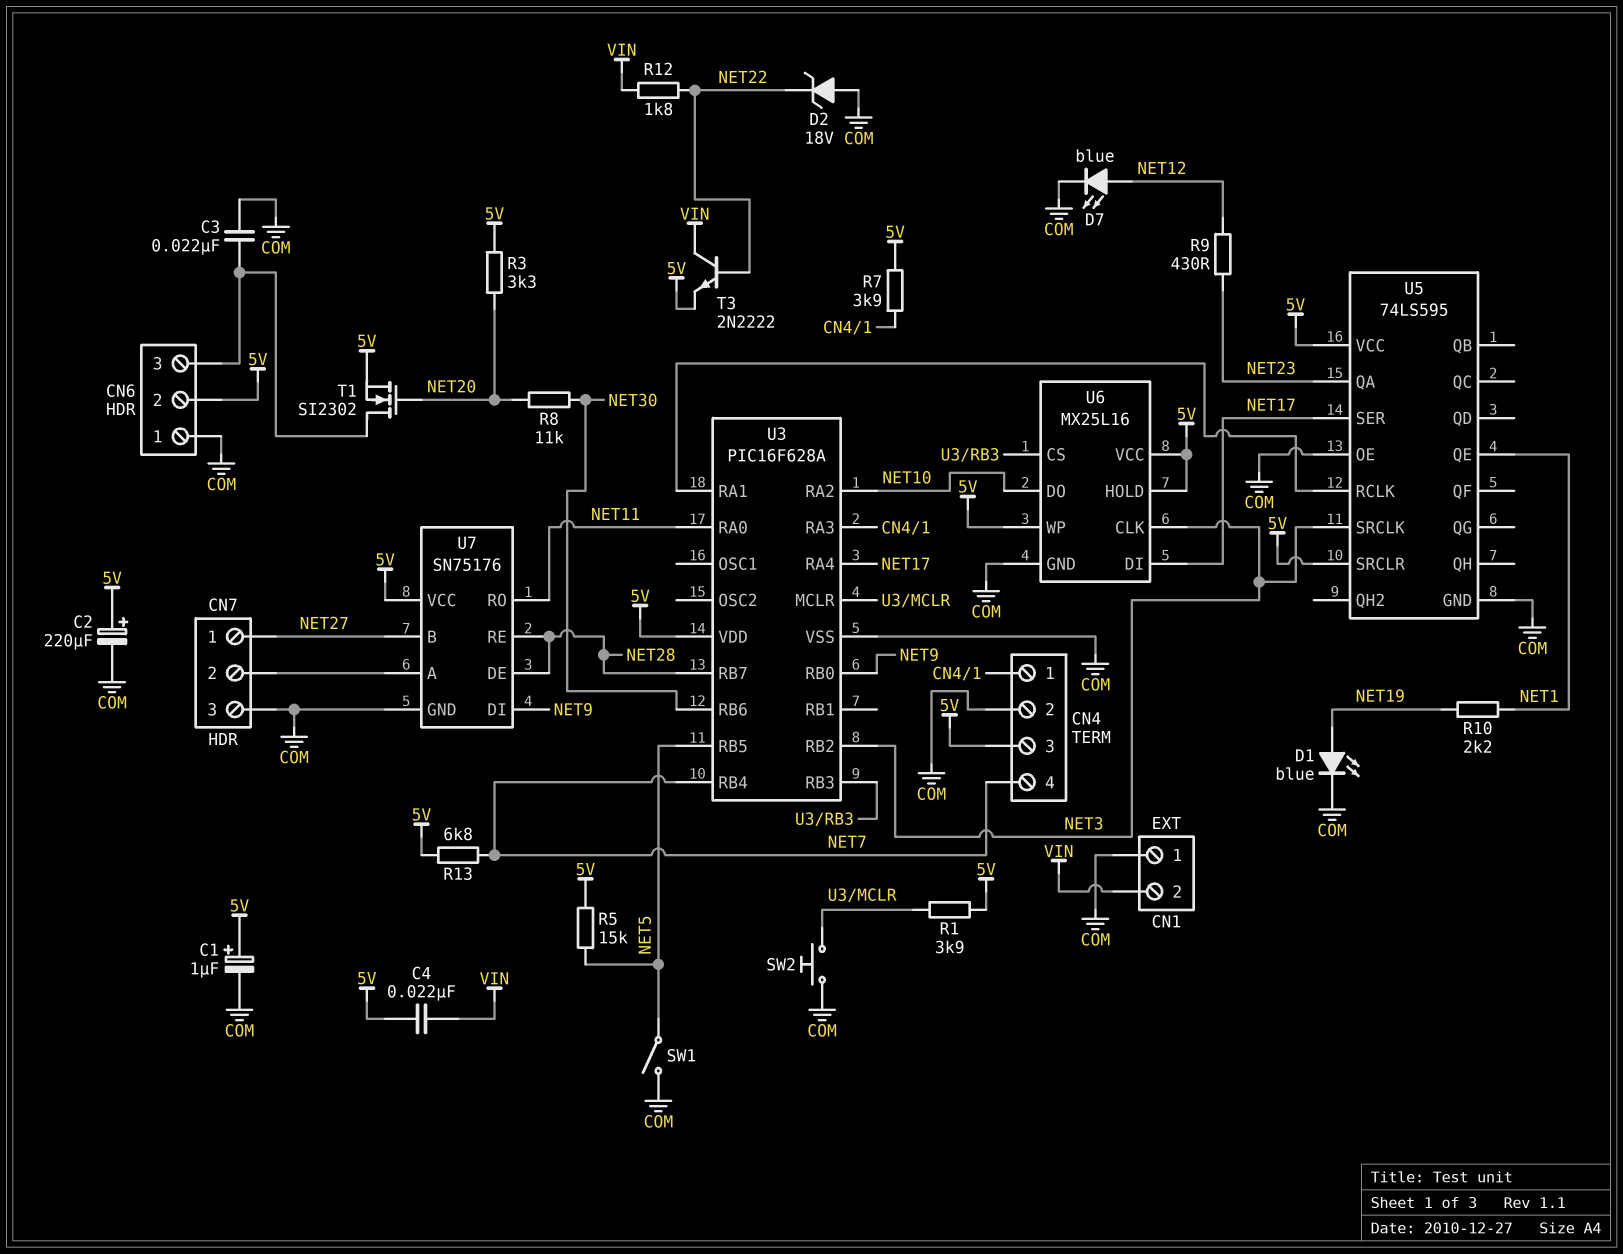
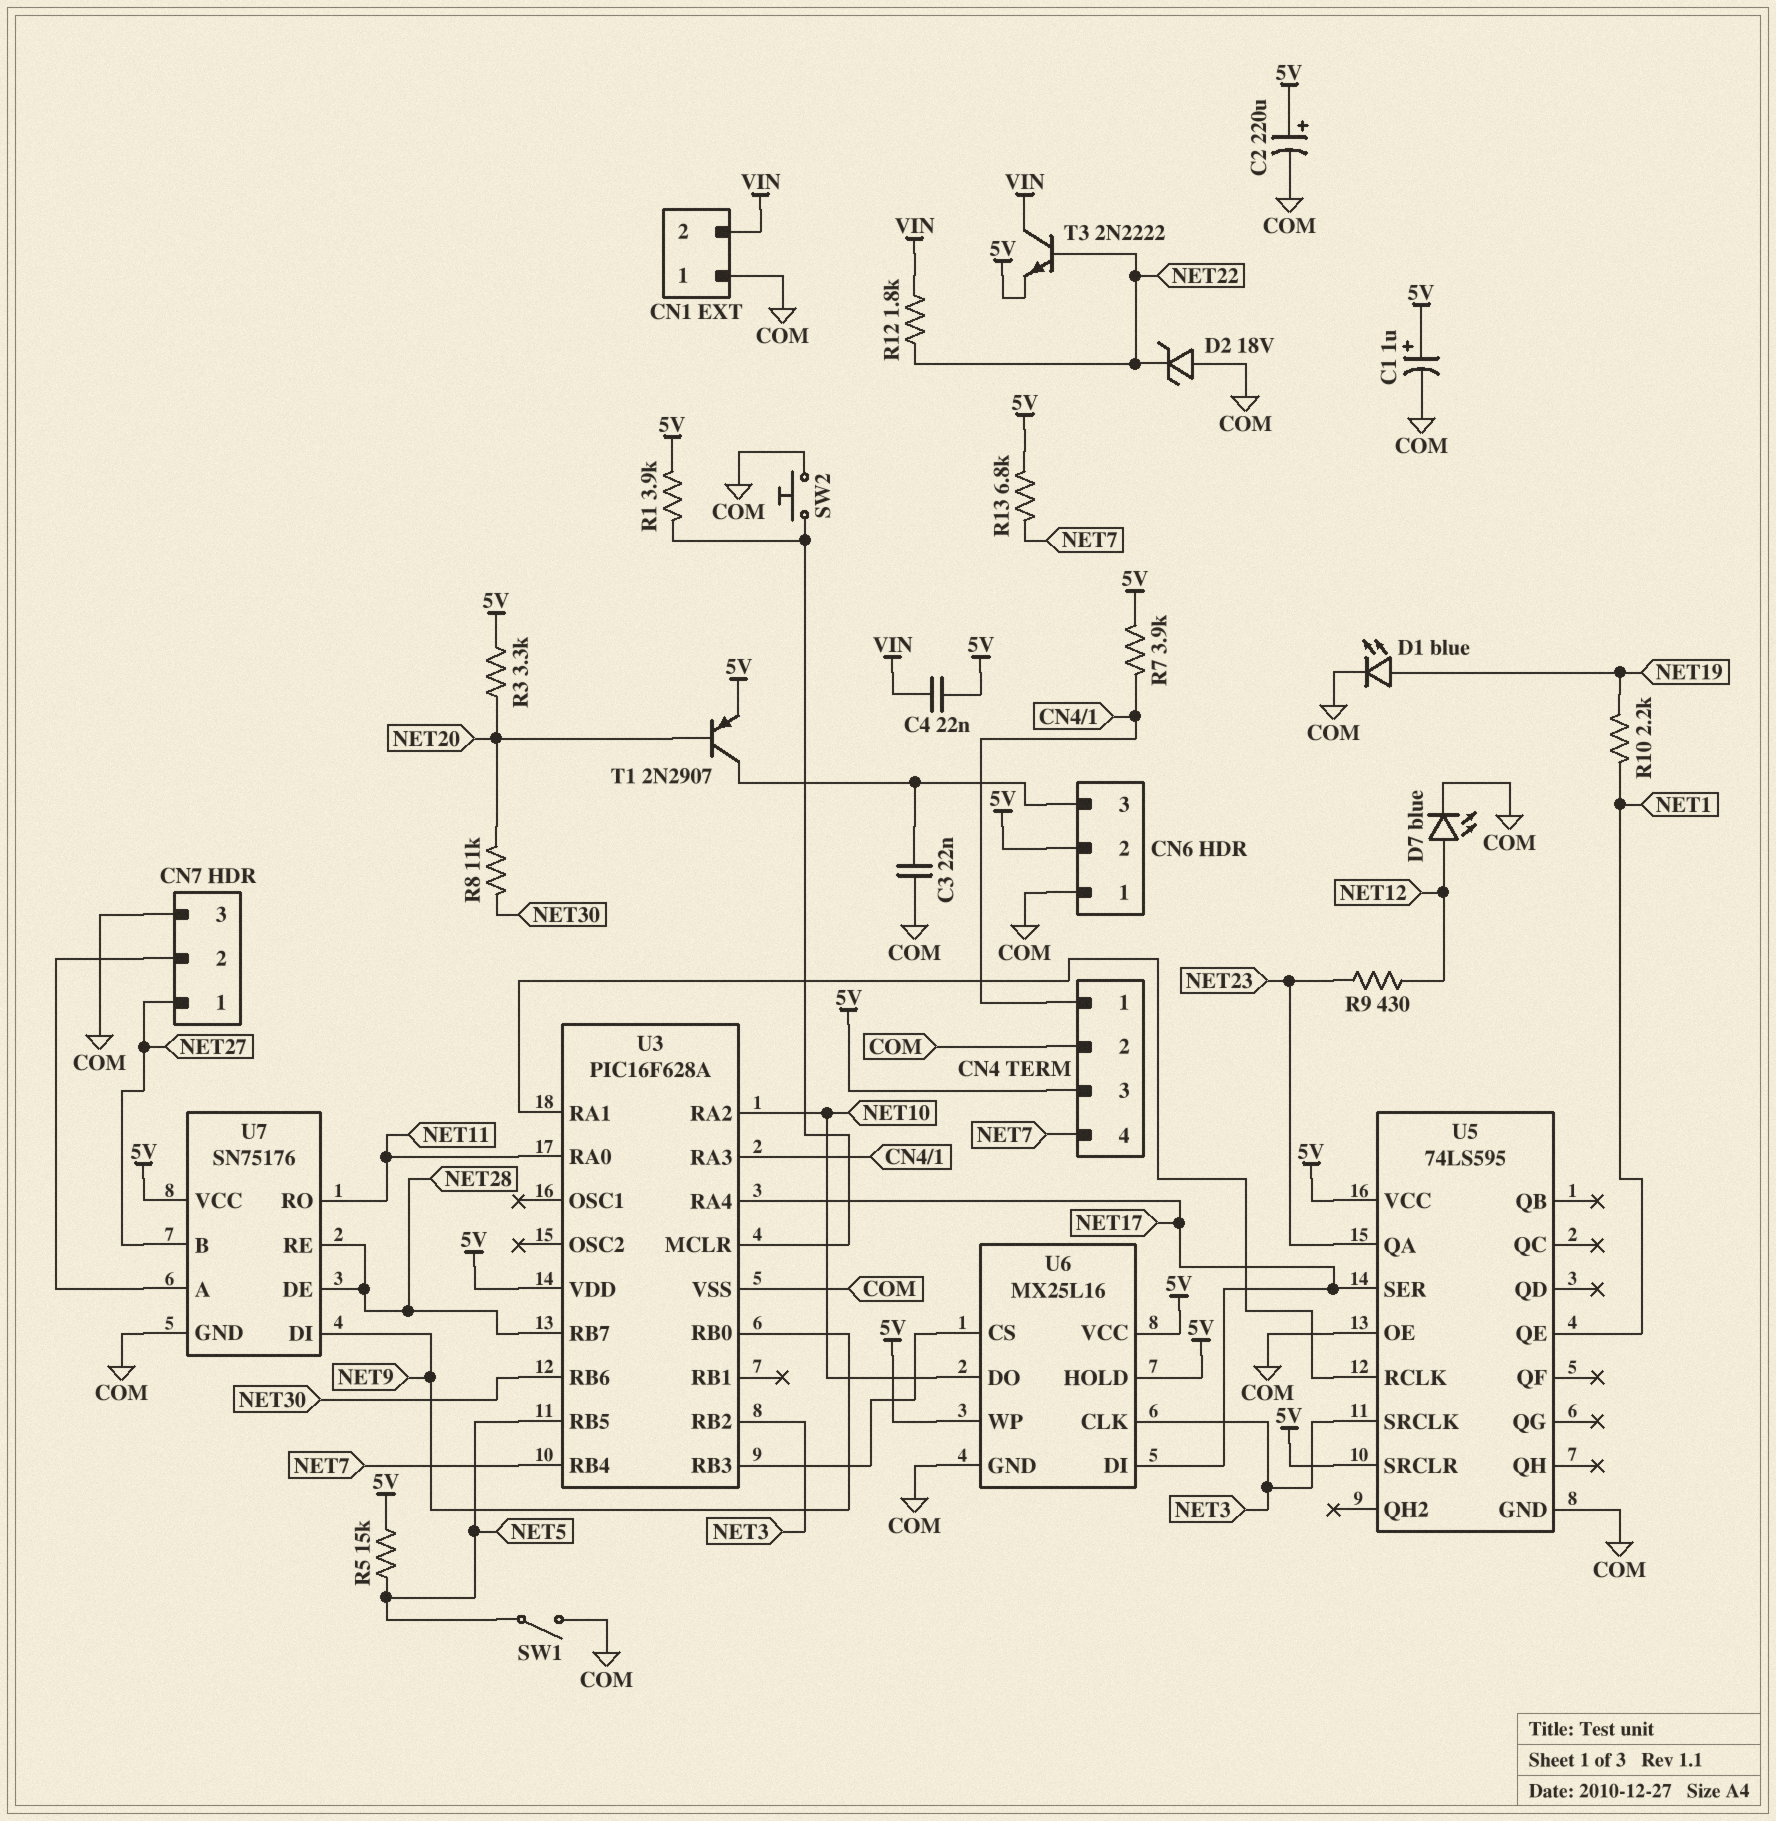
T1: NMOS SI2302 (G NET20, D CN6/3, S 5V) -> PNP 2N2907 (B NET20, C CN6/3, E 5V)

